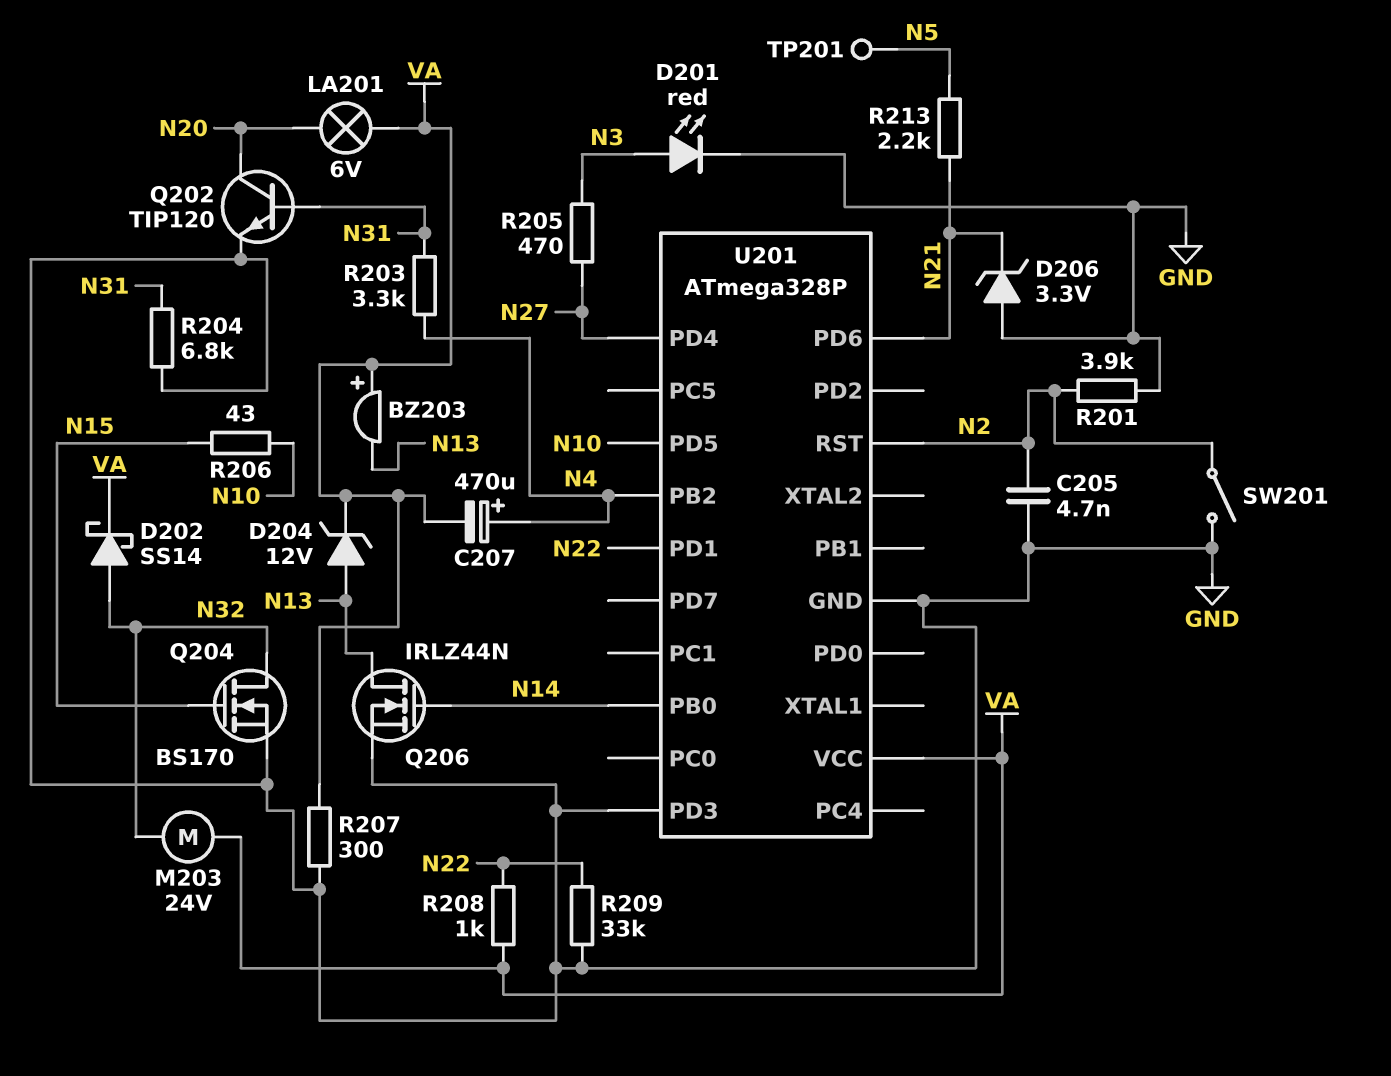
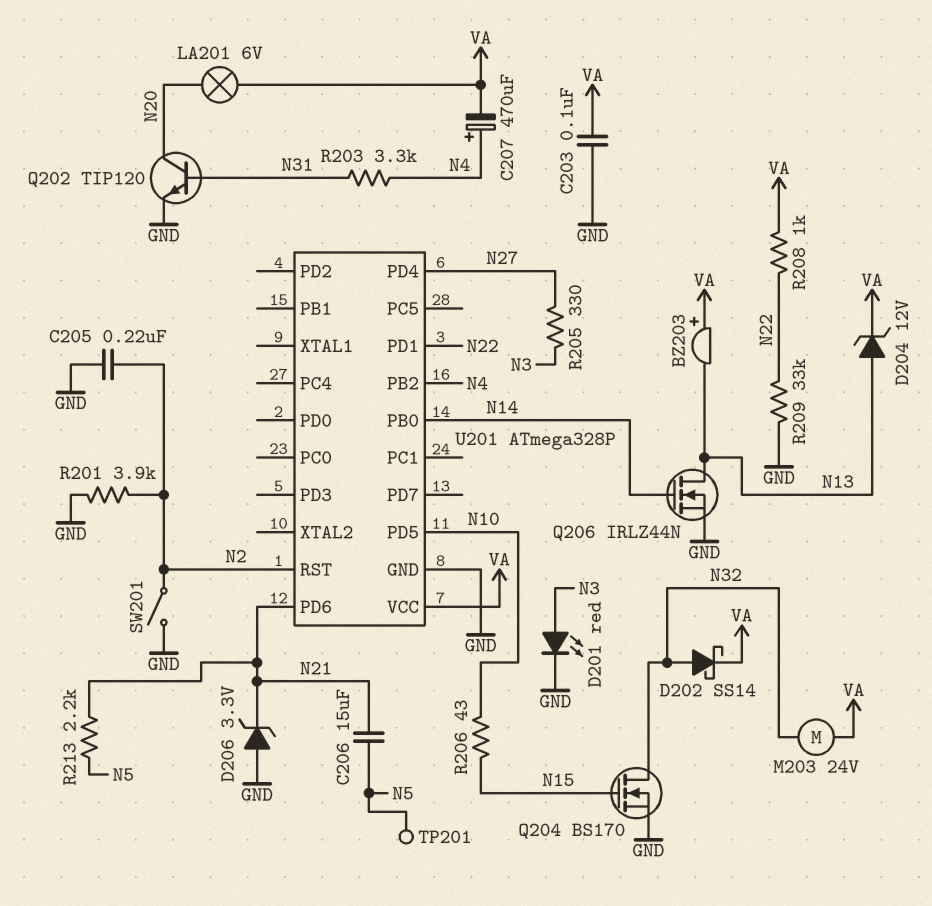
C203: none -> 100nF (GND, VA)
C205: 4.7nF (GND, N2) -> 220nF (GND, N2)
C206: none -> 15uF (N5, N21)
R204: 6.8k (GND, N31) -> none
R205: 470 (N3, N27) -> 330 (N3, N27)
R207: 300 (GND, VA) -> none
U201 pin PD3: GND -> none

